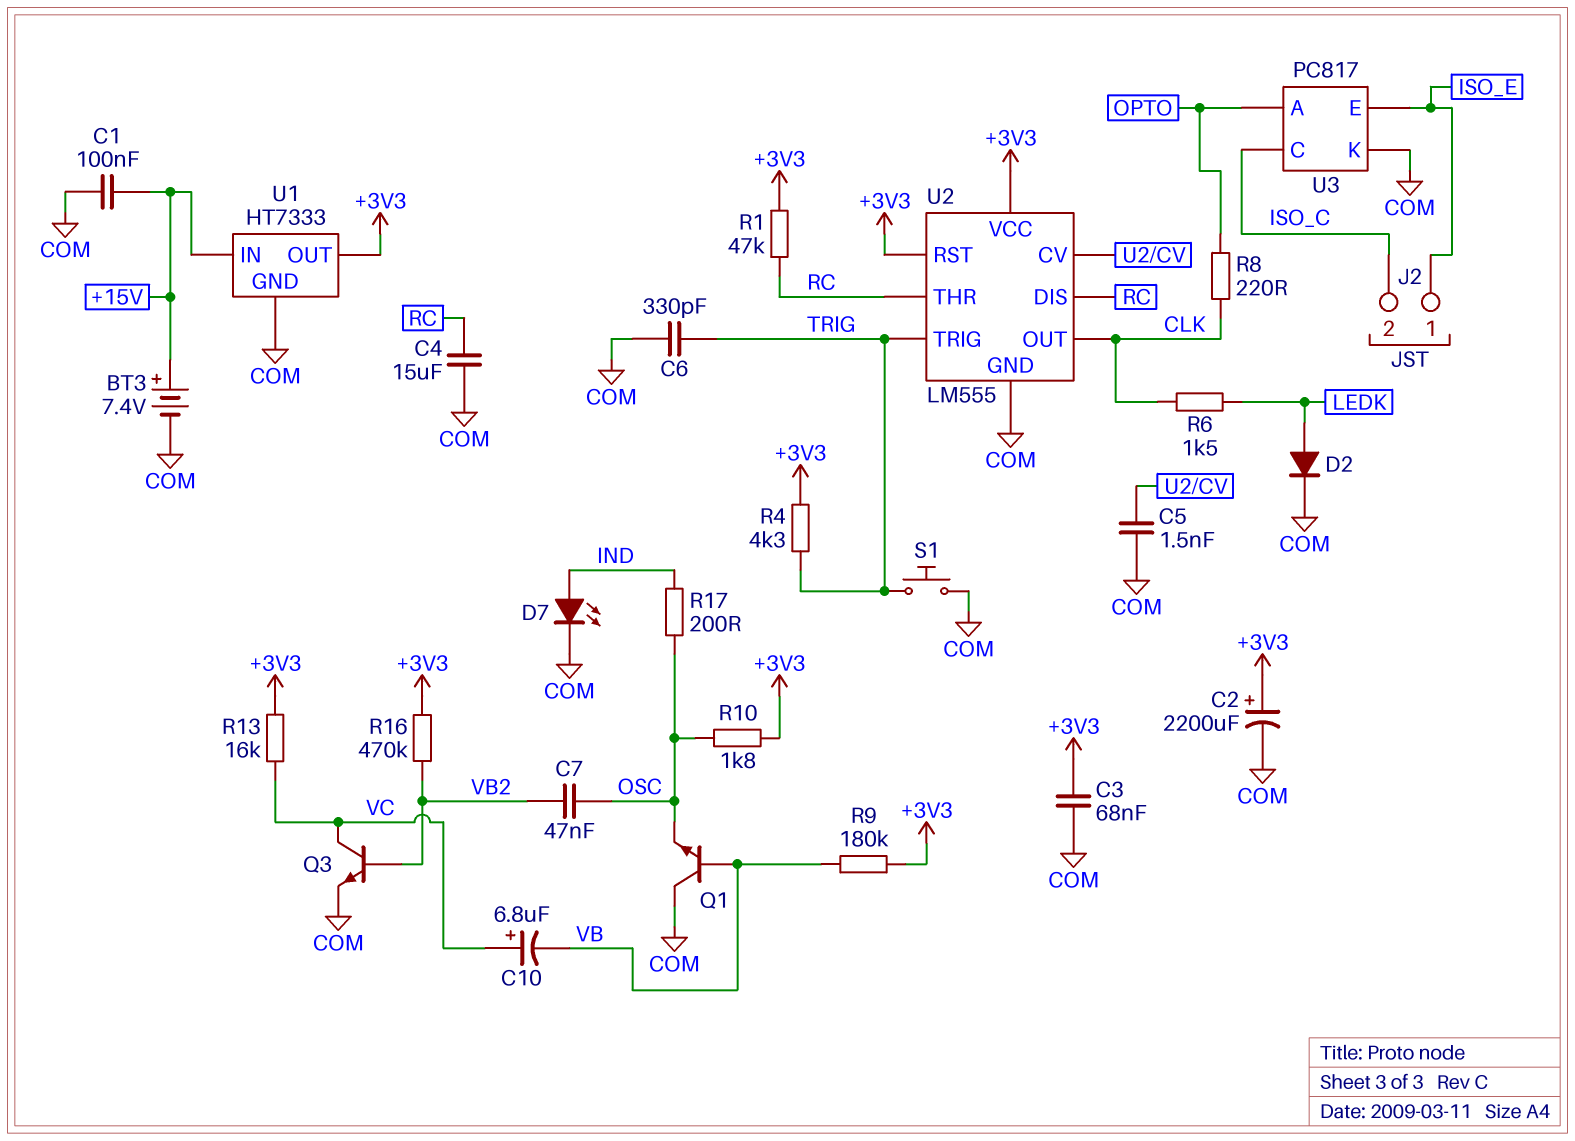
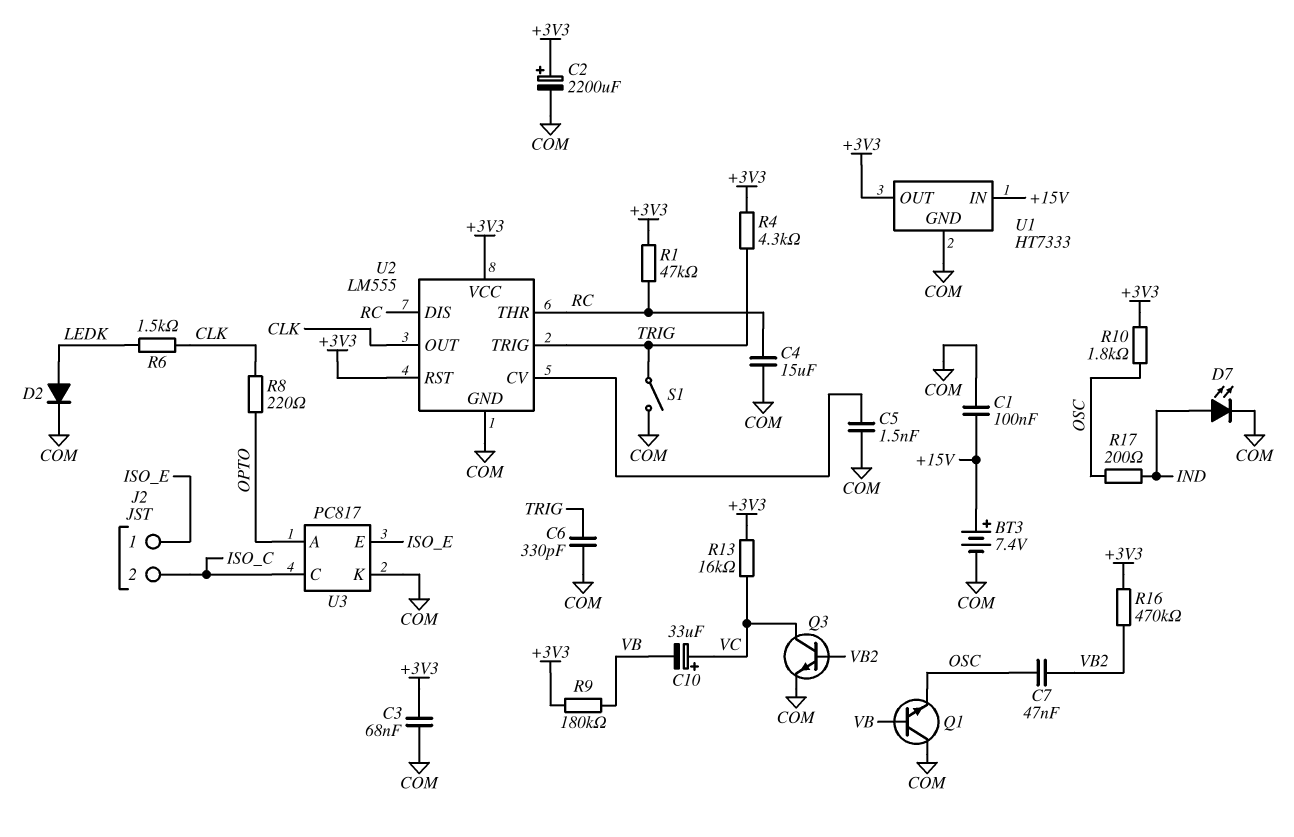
C10: 6.8uF (plus VC, minus VB) -> 33uF (plus VC, minus VB)
S1: button (COM, TRIG) -> switch (COM, TRIG)

